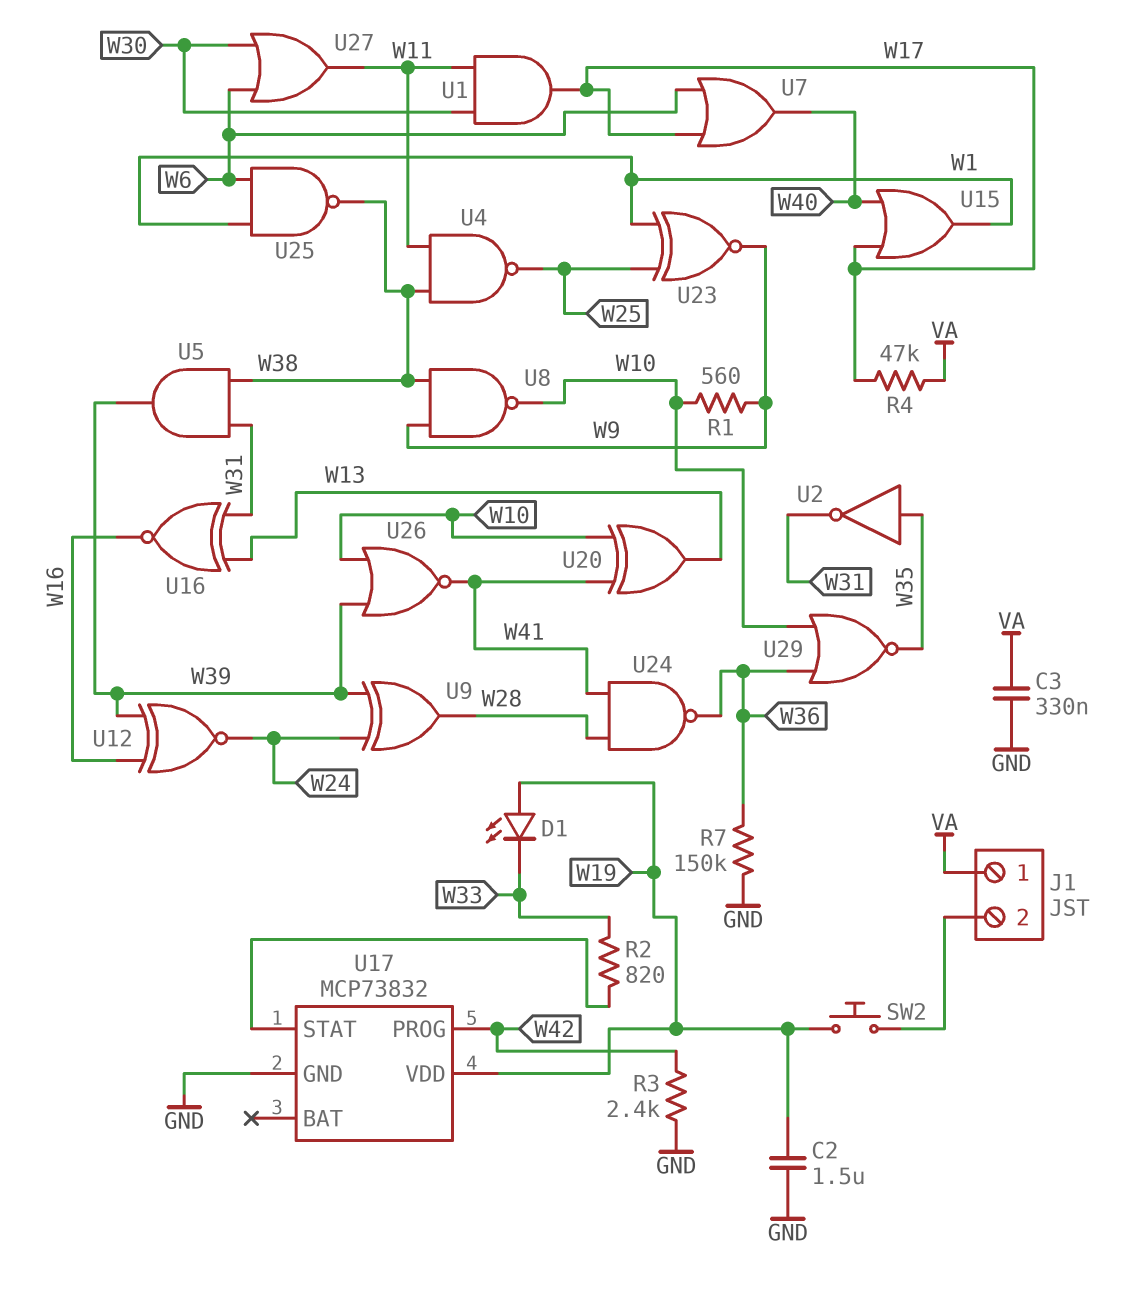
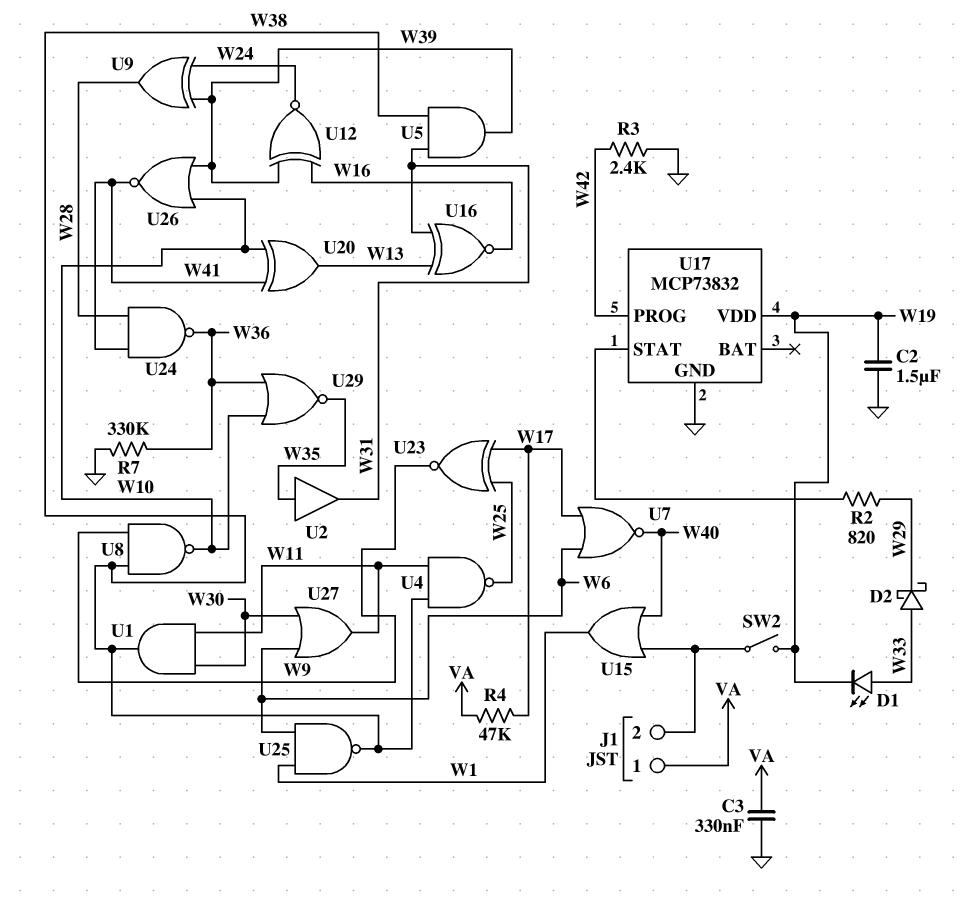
D1: LED (A W19, K W33) -> LED (A W33, K W19)
D2: none -> schottky (A W33, K W29)
R1: 560 (W9, W10) -> none
R2: 820 (U17/STAT, W33) -> 820 (U17/STAT, W29)
R7: 150k (GND, W36) -> 330k (GND, W36)
SW2: button (J1/2, W19) -> switch (J1/2, W19)
U1: AND (in W11, in W30, out W17) -> AND (in W11, in W30, out W38)
U2: NOT (in W35, out W31) -> buffer (in W35, out W31)
U7: OR (in W6, in W17, out W40) -> NOR (in W6, in W17, out W40)
U15: OR (in W17, in W40, out W1) -> OR (in J1/2, in W40, out W1)
U23: XNOR (in W1, in W25, out W9) -> XNOR (in W17, in W25, out W9)

